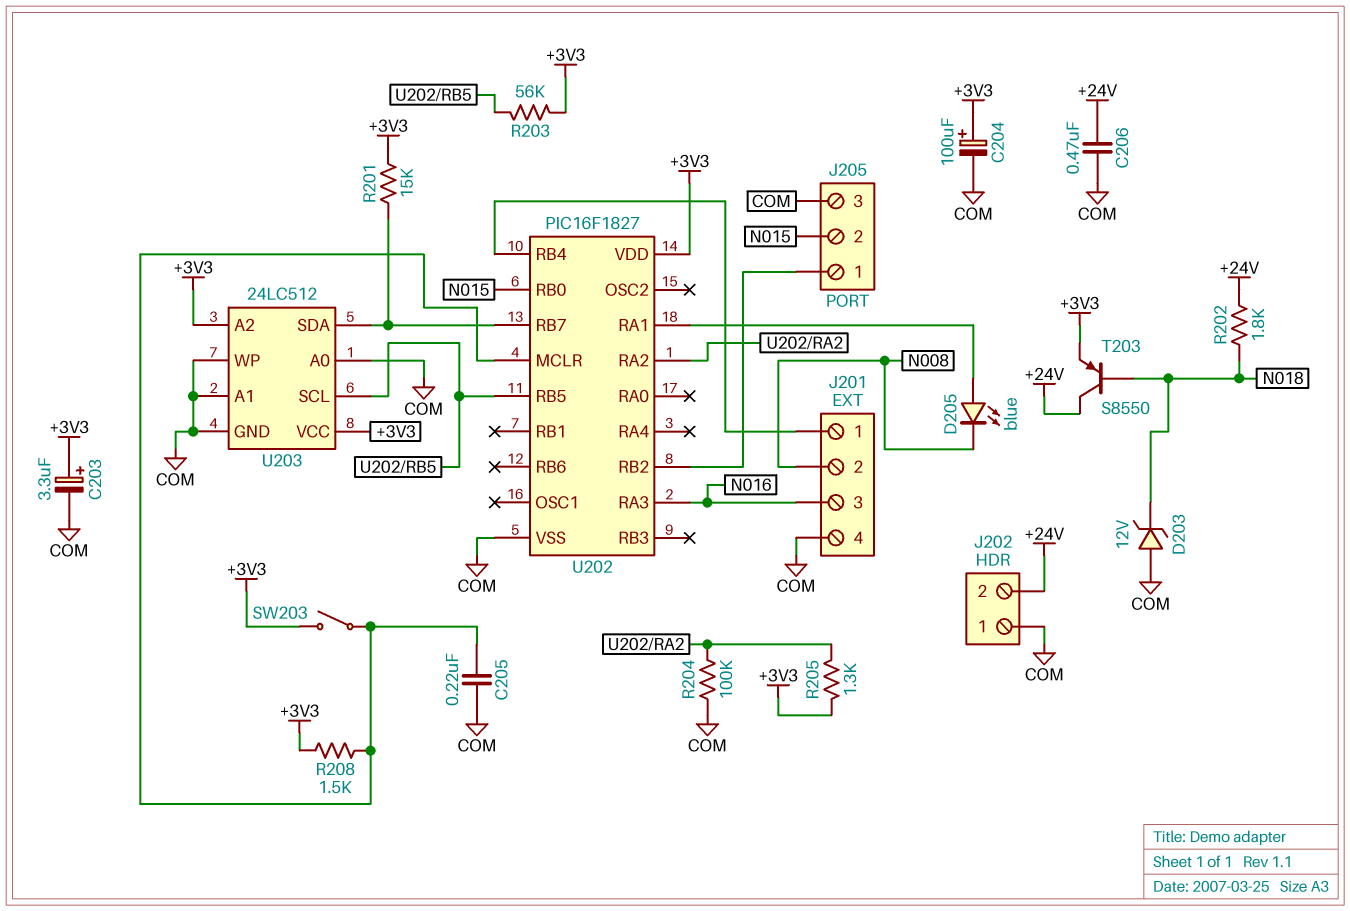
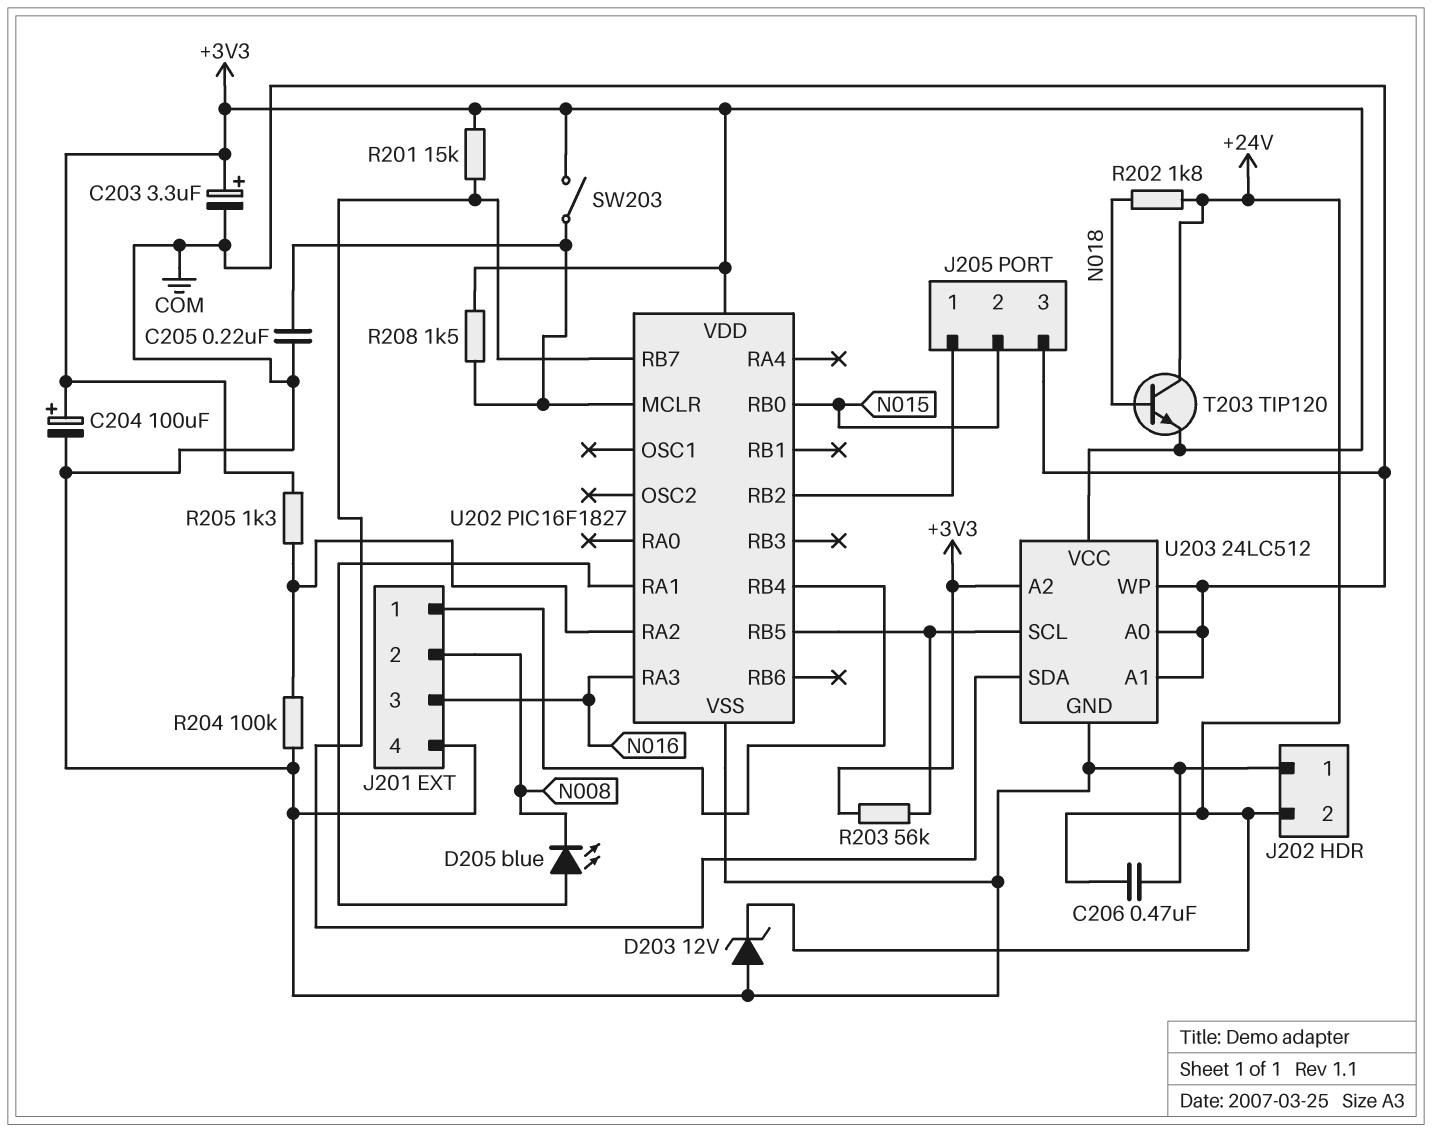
D203: zener 12V (A COM, K N018) -> zener 12V (A COM, K +24V)
T203: PNP S8550 (B N018, C +24V, E +3V3) -> NPN TIP120 (B N018, C +24V, E +3V3)

